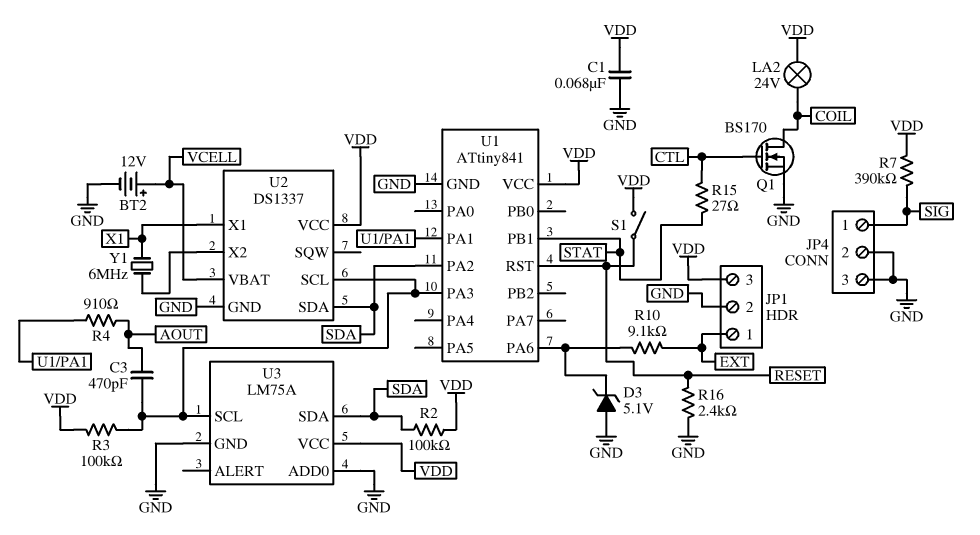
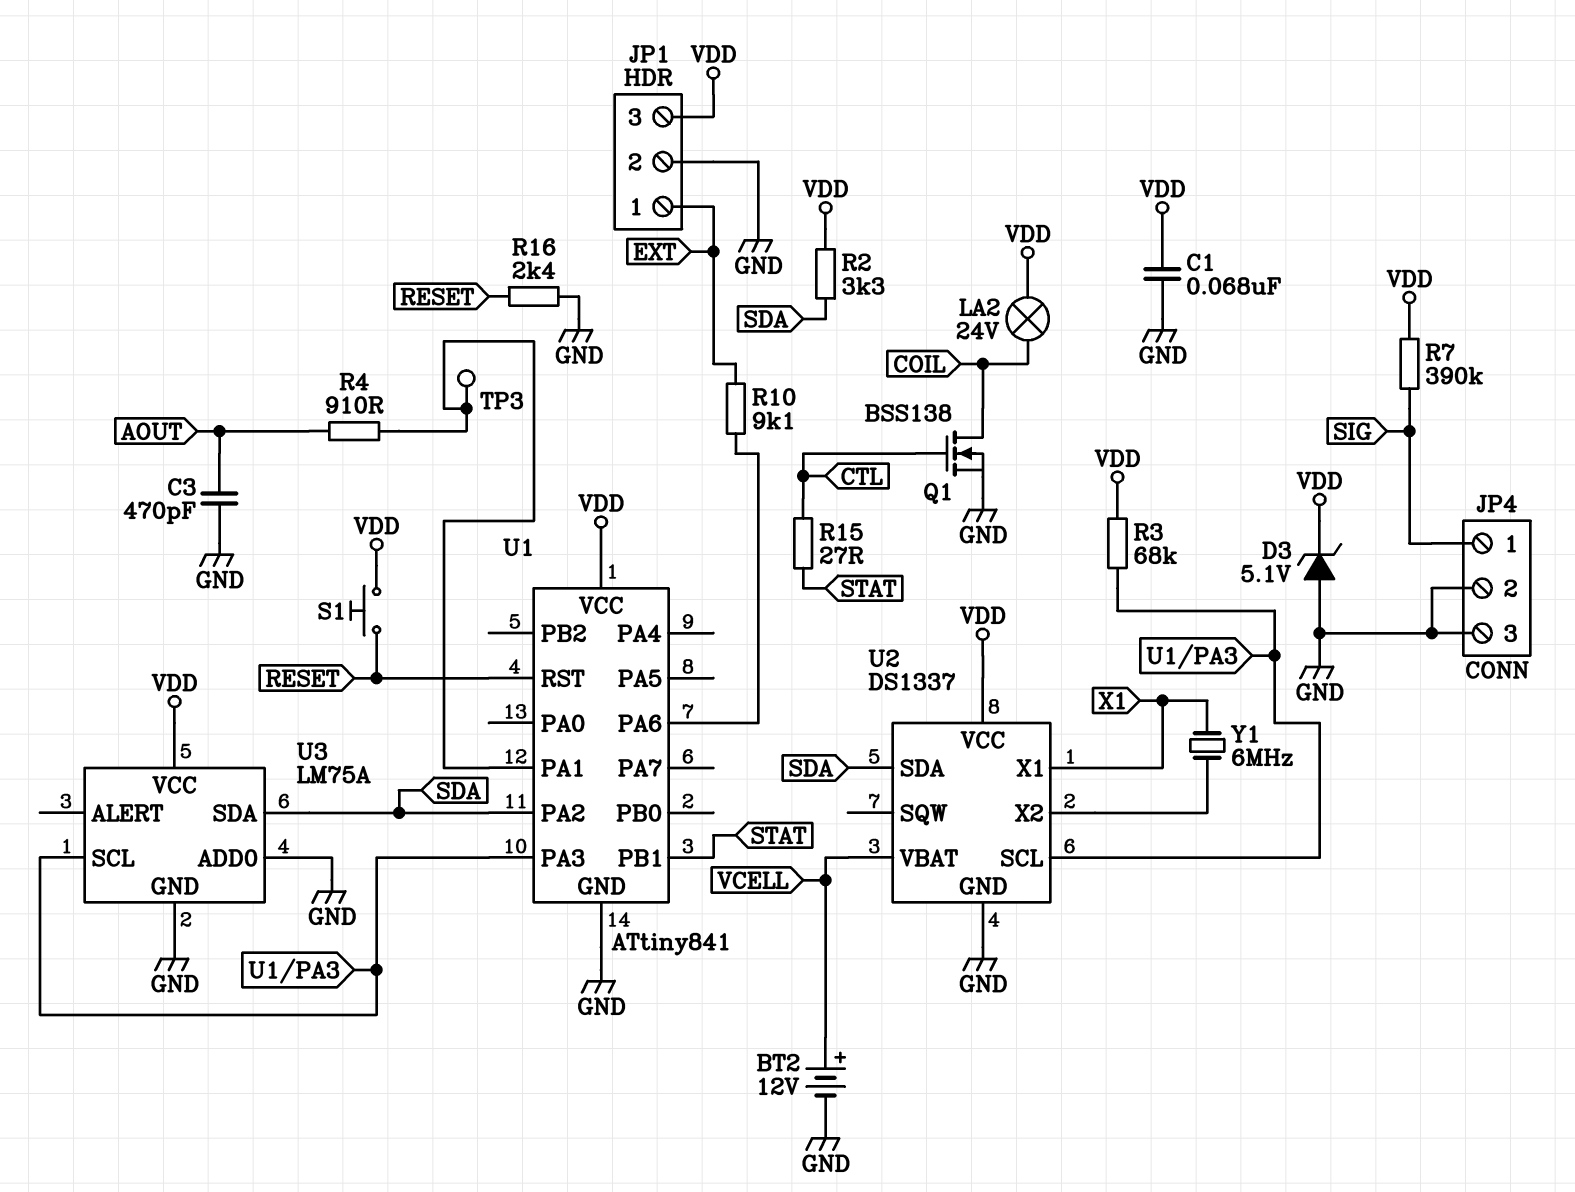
C3: 470pF (AOUT, U1/PA3) -> 470pF (AOUT, GND)
D3: zener 5.1V (A GND, K U1/PA6) -> zener 5.1V (A GND, K VDD)
Q1: NMOS BS170 (G CTL, D COIL, S GND) -> NMOS BSS138 (G CTL, D COIL, S GND)
R2: 100k (SDA, VDD) -> 3.3k (SDA, VDD)
R3: 100k (U1/PA3, VDD) -> 68k (U1/PA3, VDD)
S1: switch (RESET, VDD) -> button (RESET, VDD)
TP3: none -> test point (U1/PA1)

